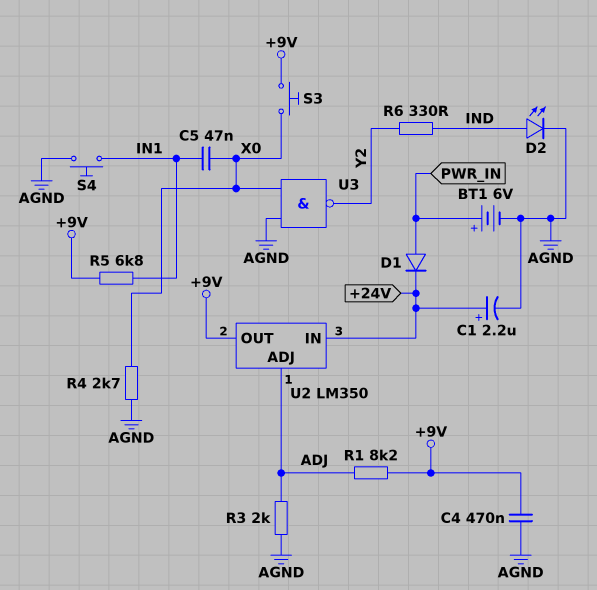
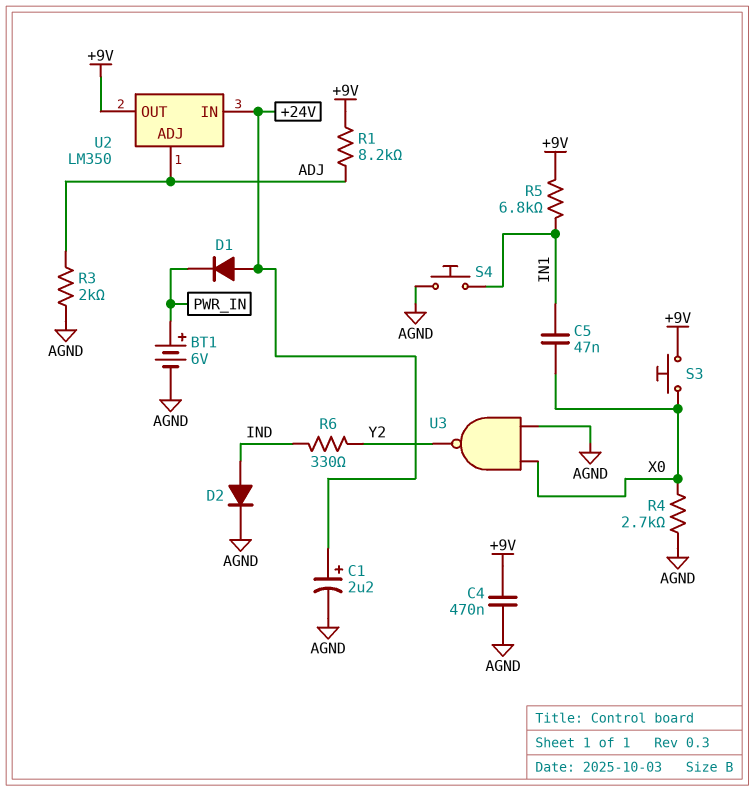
D1: diode (A PWR_IN, K +24V) -> diode (A +24V, K PWR_IN)
D2: LED (A IND, K AGND) -> diode (A IND, K AGND)

